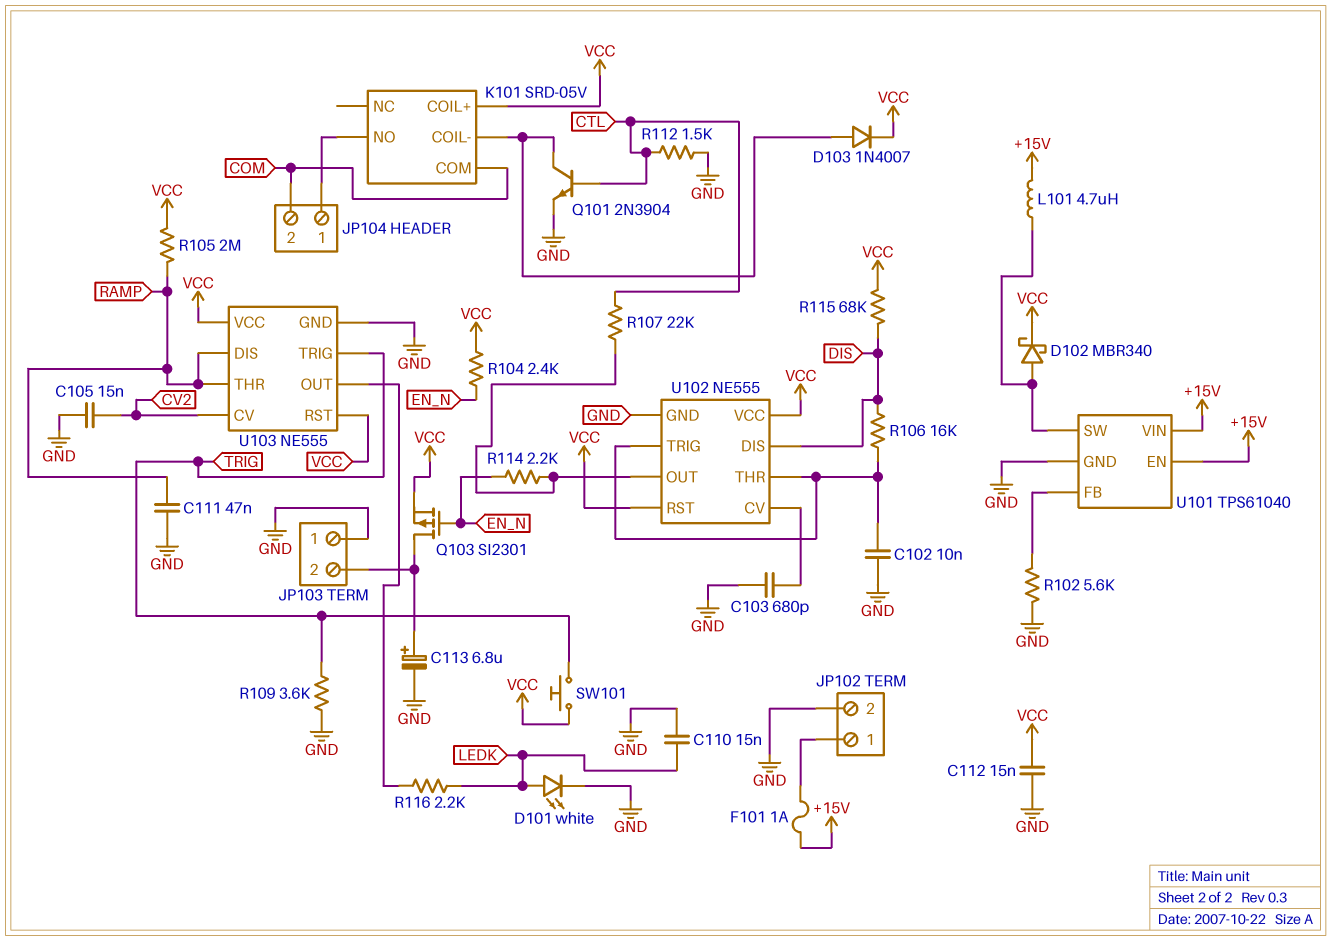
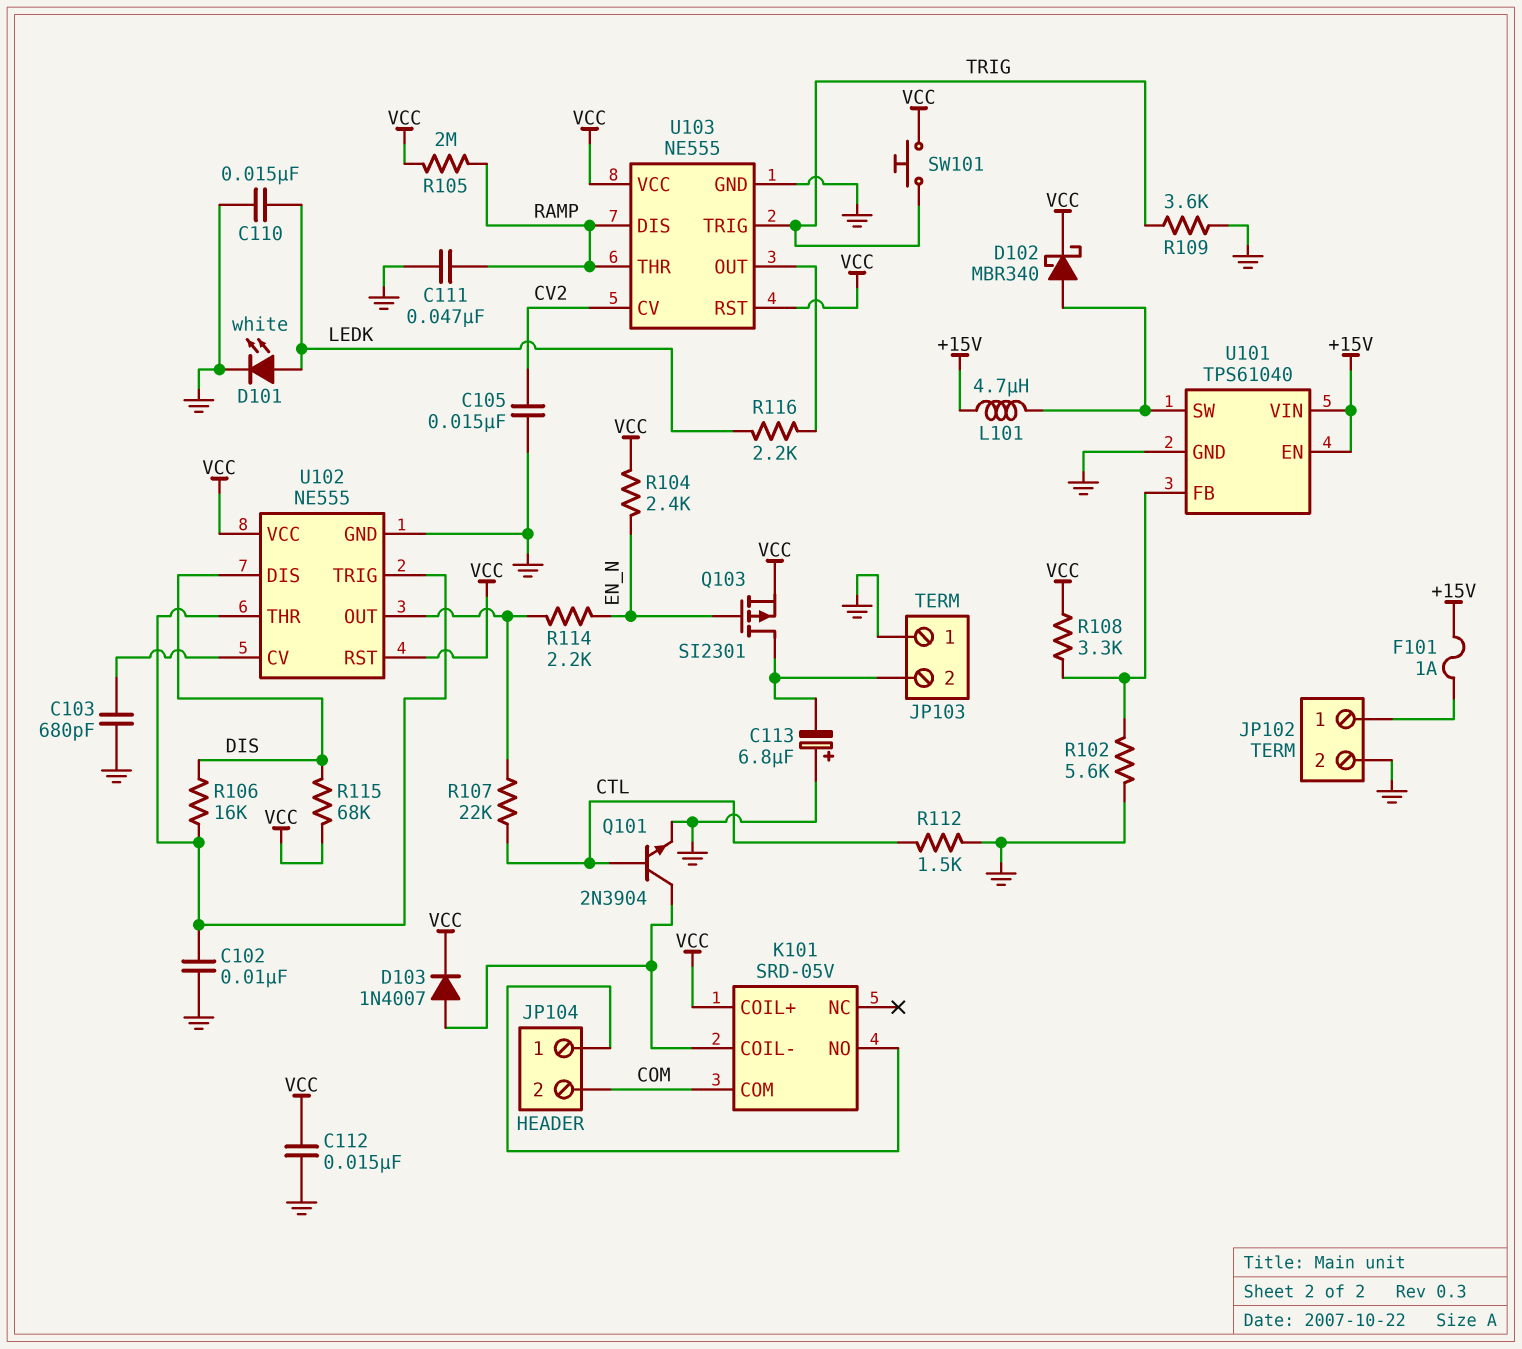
C113: 6.8uF (plus JP103/2, minus GND) -> 6.8uF (plus GND, minus JP103/2)
R108: none -> 3.3k (U101/FB, VCC)

